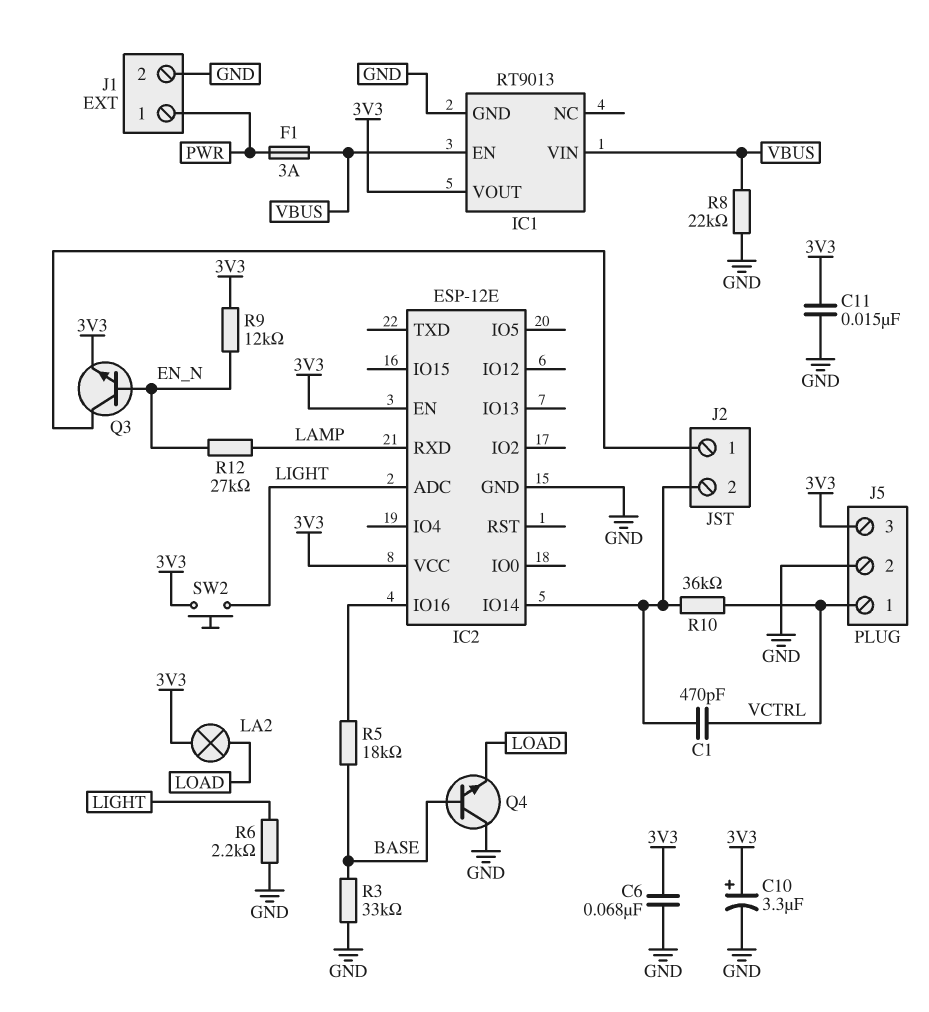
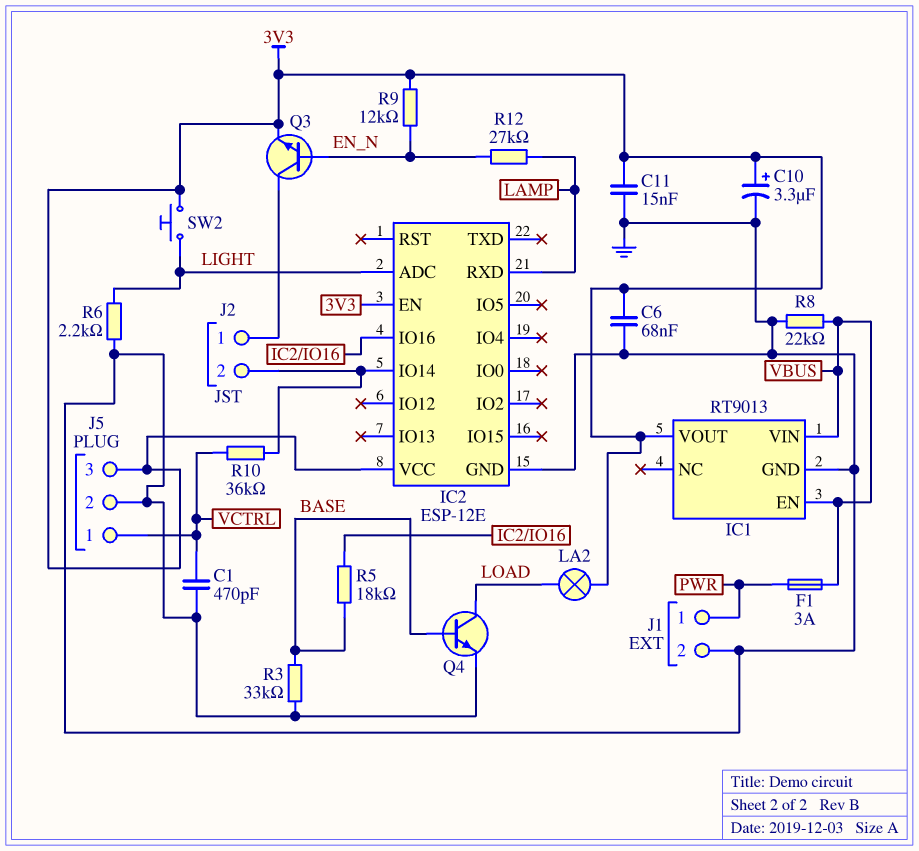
C1: 470pF (IC2/IO14, VCTRL) -> 470pF (GND, VCTRL)
Q4: NPN (B BASE, C GND, E LOAD) -> NPN (B BASE, C LOAD, E GND)

